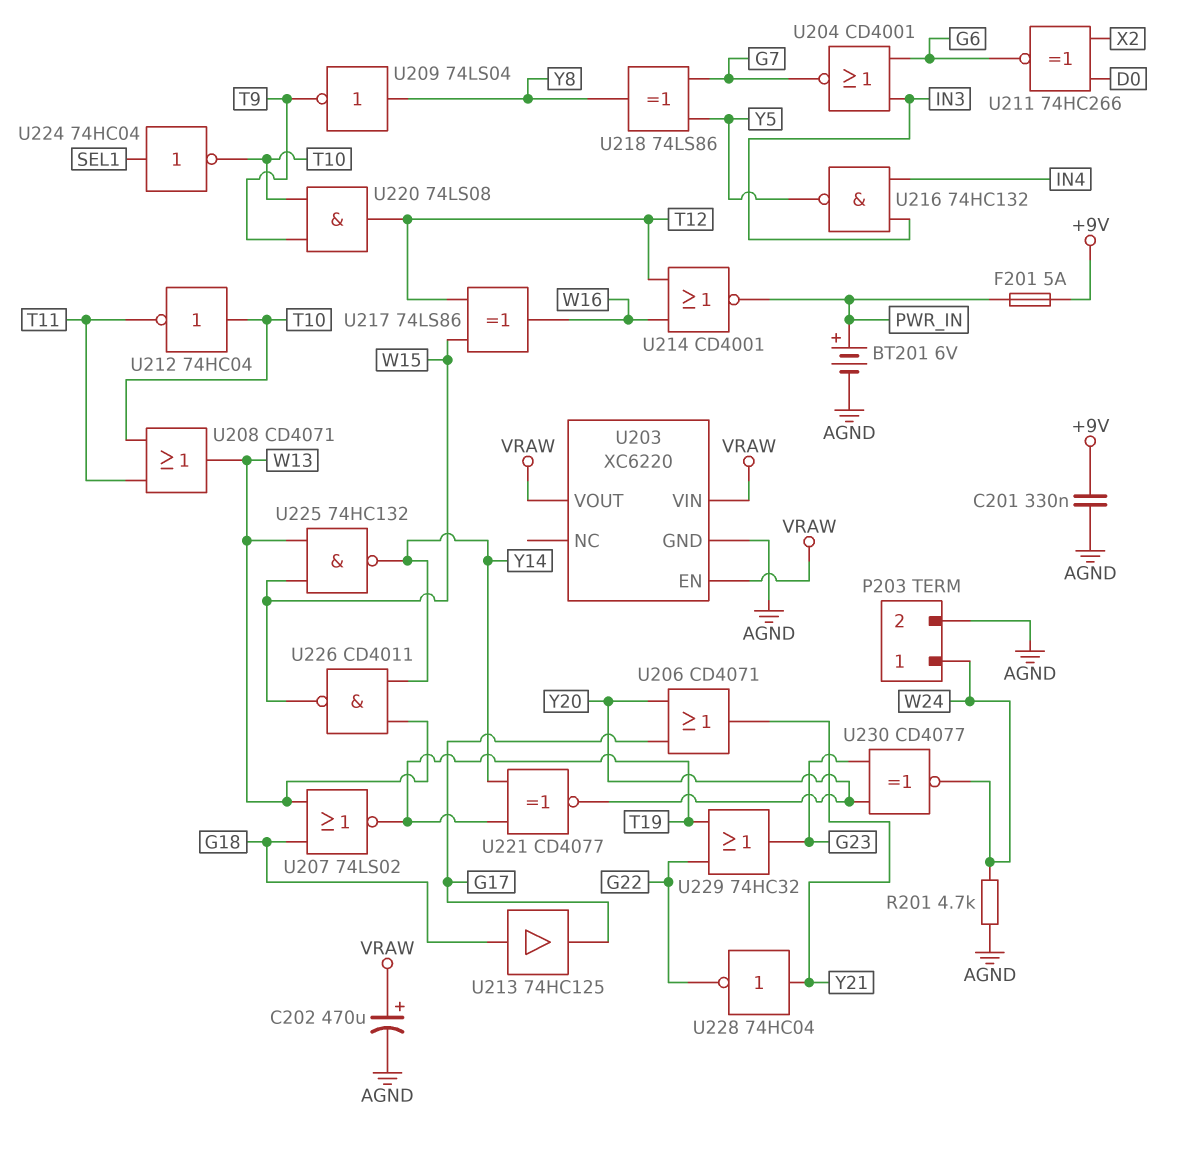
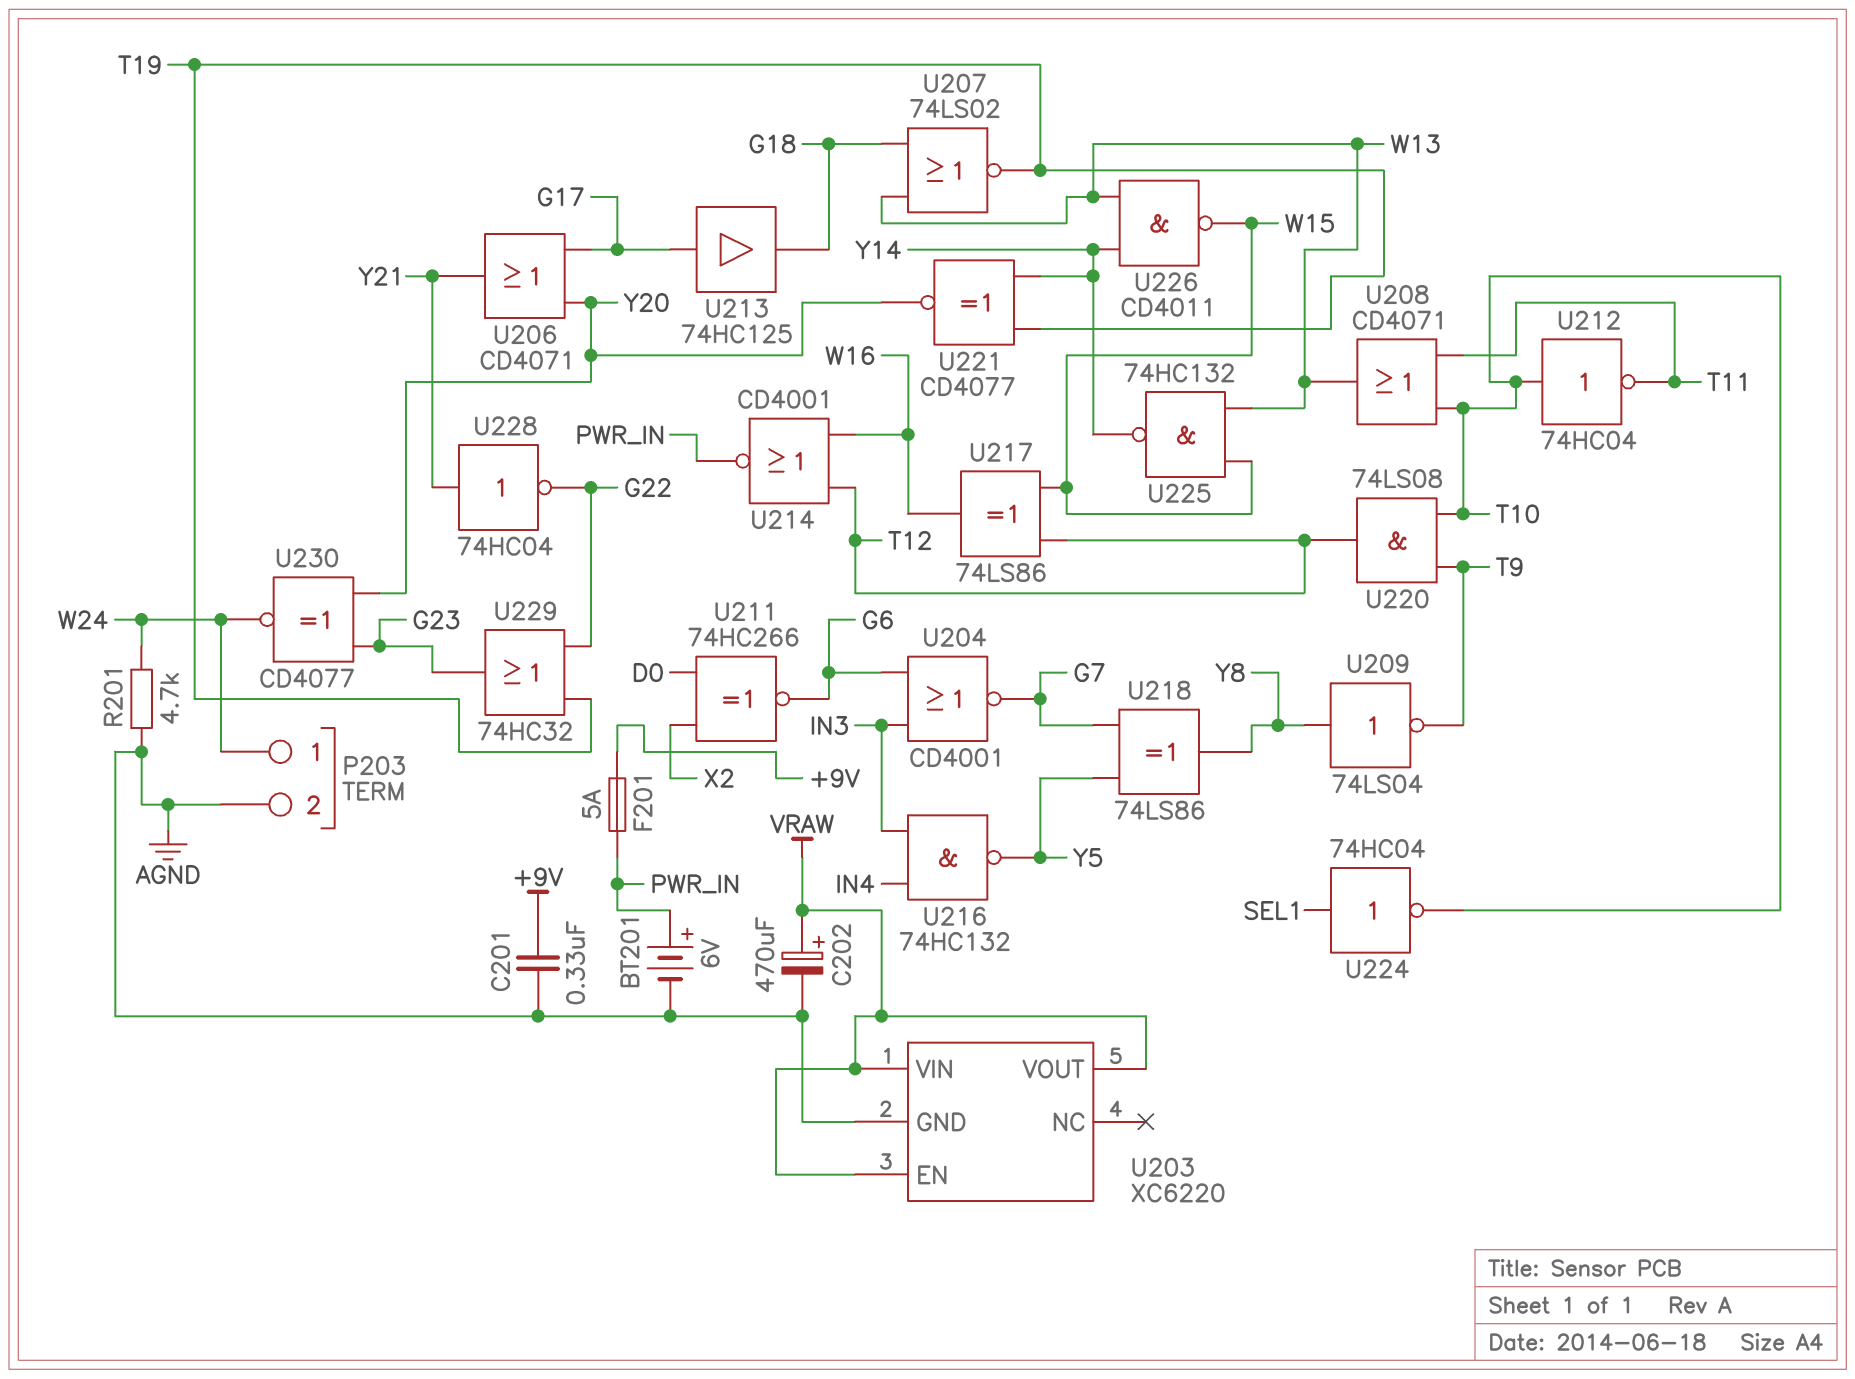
U213: buffer 74HC125 (in G18, out G17) -> buffer 74HC125 (in G17, out G18)

